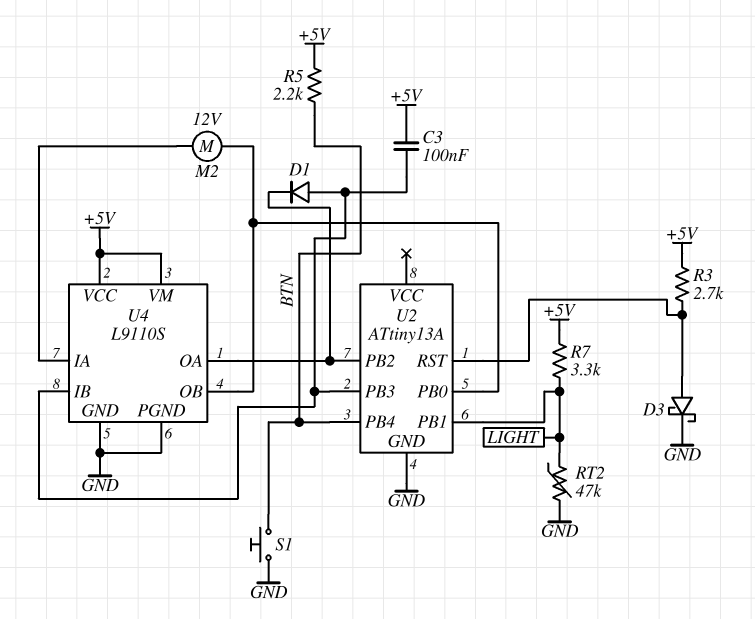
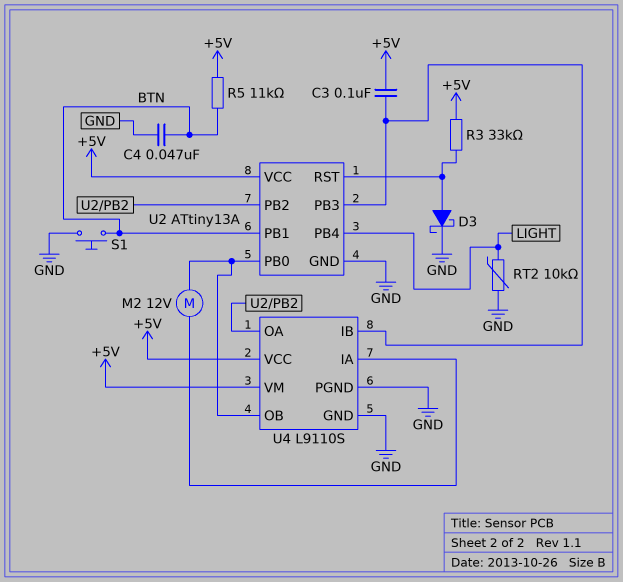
C4: none -> 47nF (BTN, GND)
D1: diode (A U2/PB3, K U2/PB2) -> none
R3: 2.7k (+5V, U2/RST) -> 33k (+5V, U2/RST)
R5: 2.2k (+5V, BTN) -> 11k (+5V, BTN)
R7: 3.3k (+5V, LIGHT) -> none
RT2: 47k (GND, LIGHT) -> 10k (GND, LIGHT)
U2 pin PB1: LIGHT -> BTN
U2 pin PB4: BTN -> LIGHT
U2 pin VCC: none -> +5V

